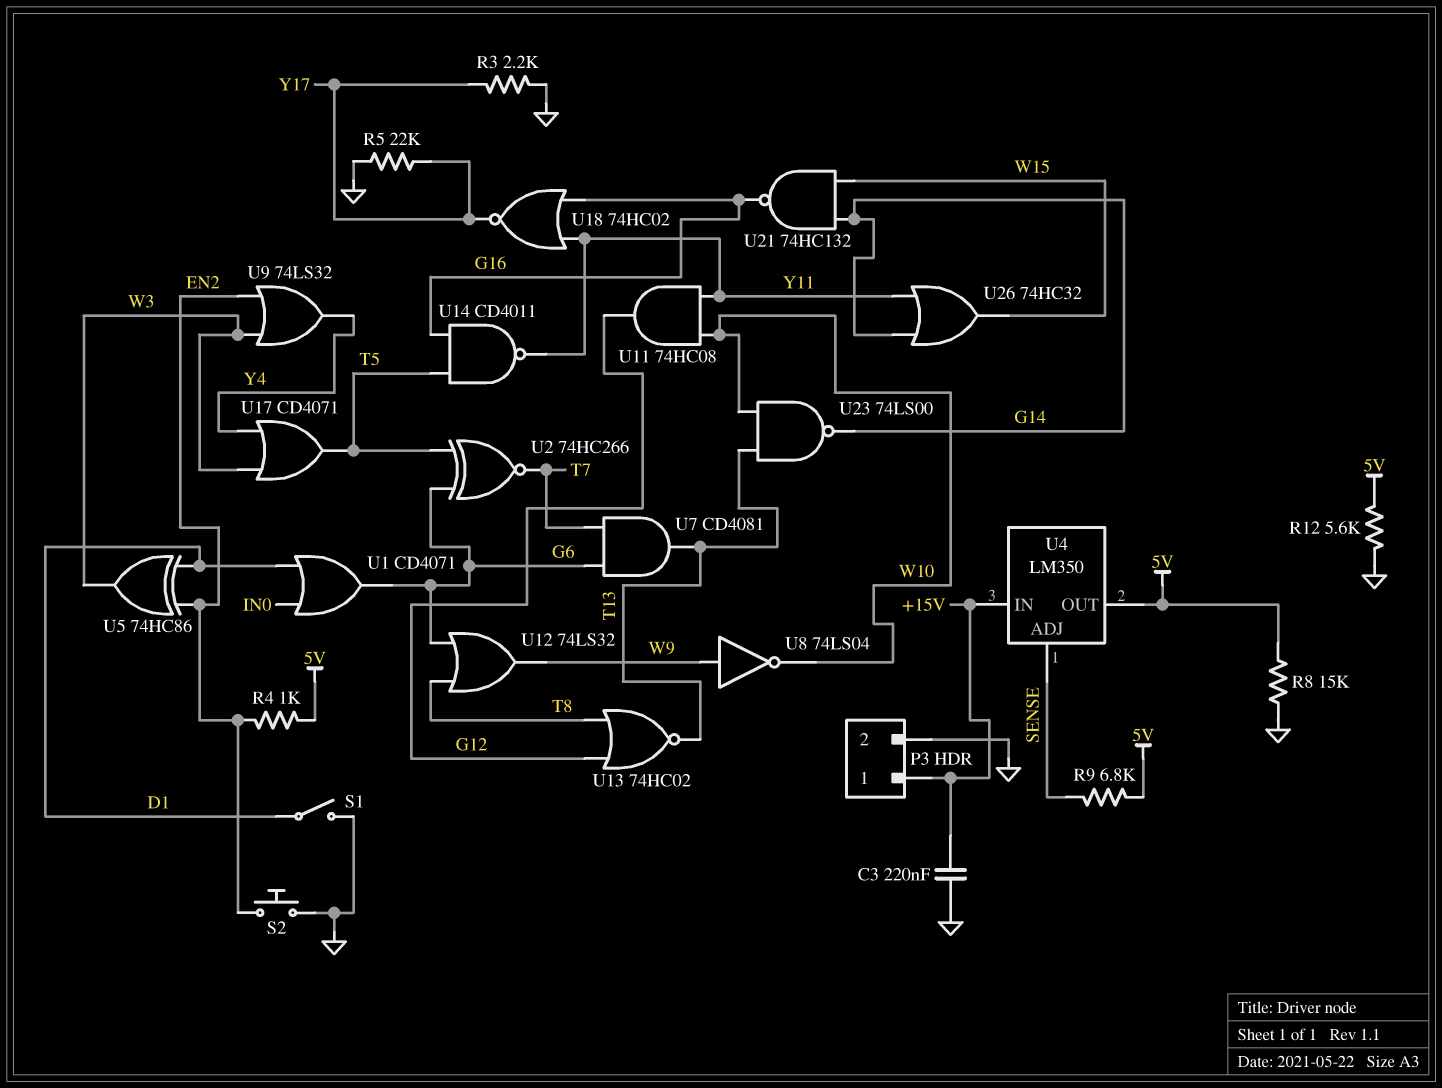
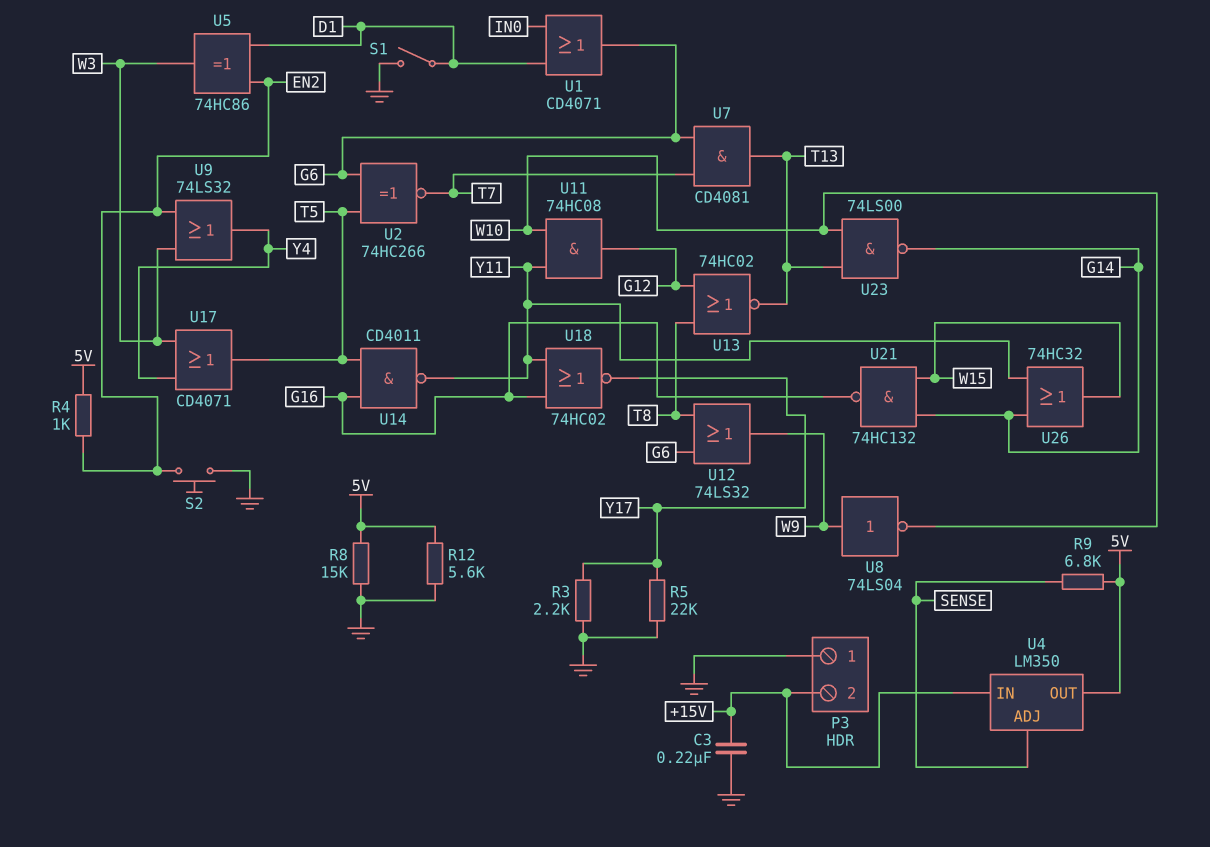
P3 pin 1: +15V -> GND
P3 pin 2: GND -> +15V

